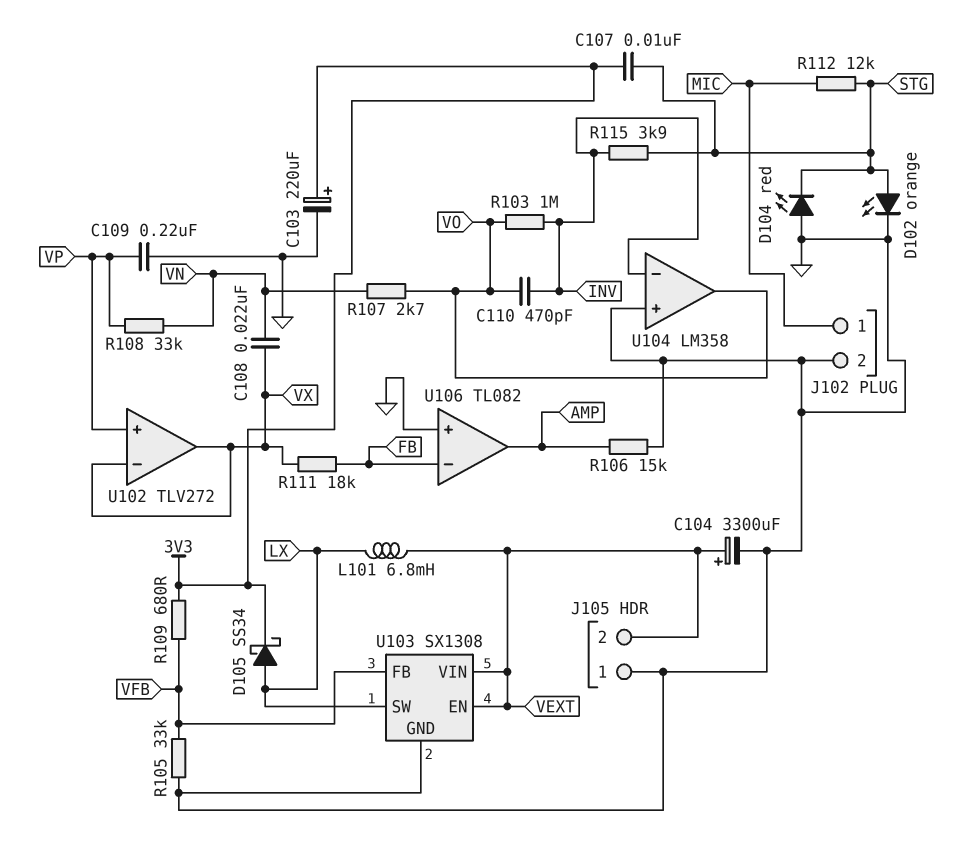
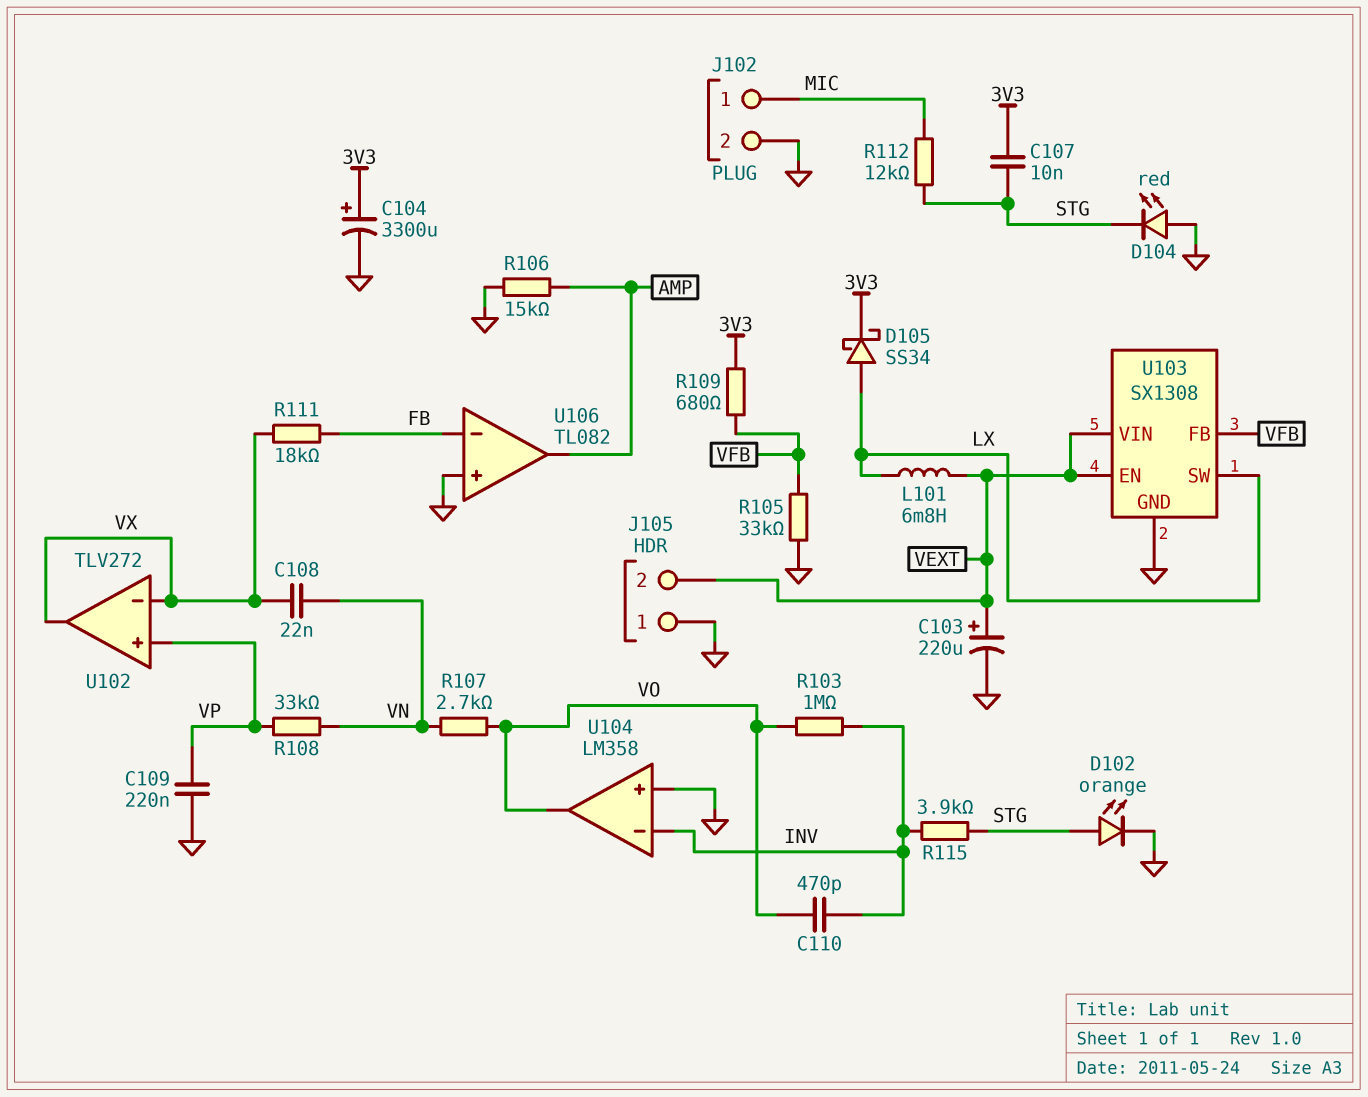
C103: 220uF (plus 3V3, minus GND) -> 220uF (plus VEXT, minus GND)
C104: 3300uF (plus VEXT, minus GND) -> 3300uF (plus 3V3, minus GND)

